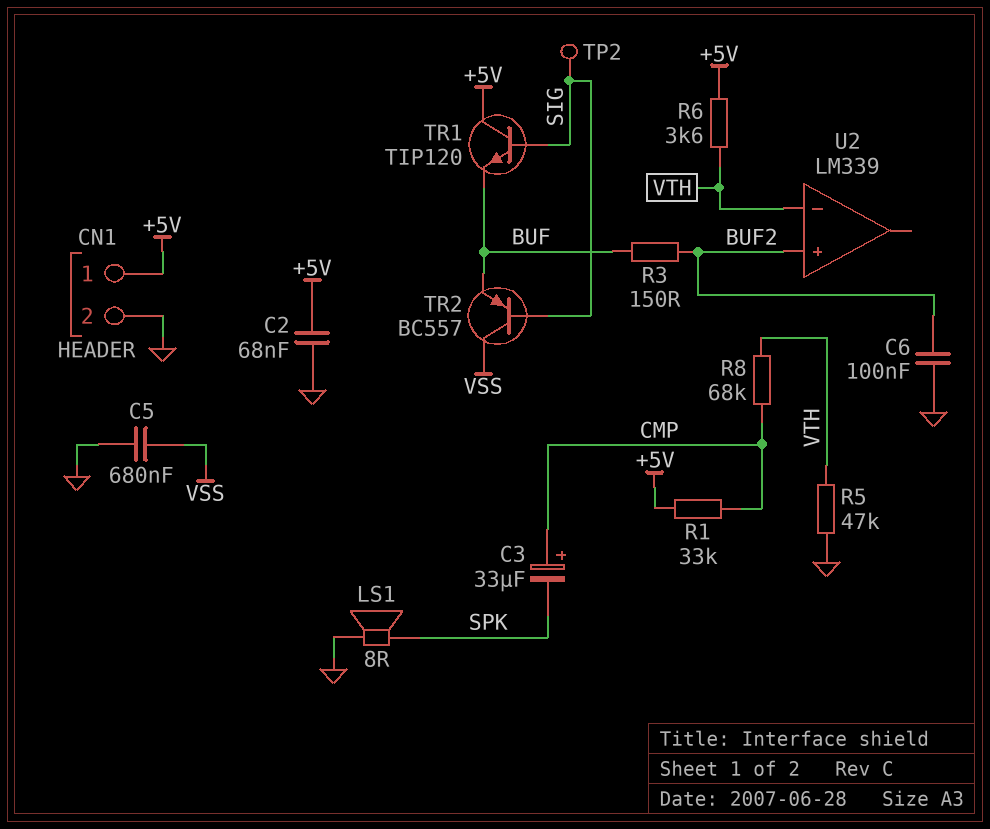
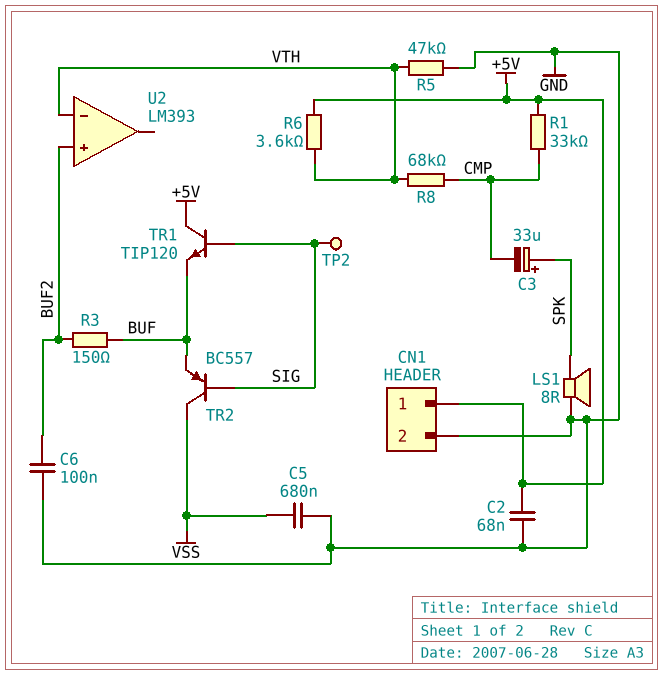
C3: 33uF (plus CMP, minus SPK) -> 33uF (plus SPK, minus CMP)
U2: LM339 -> LM393

